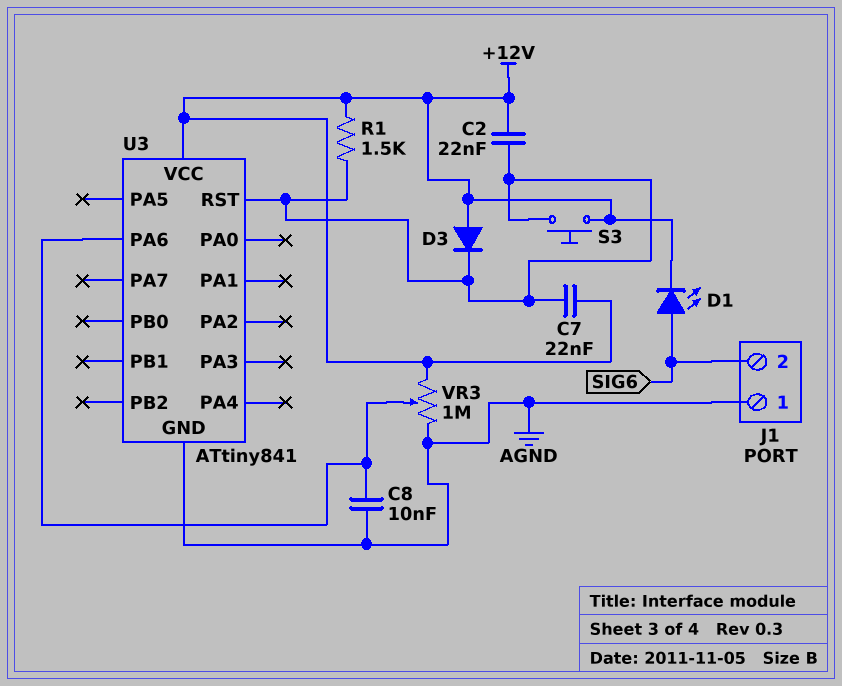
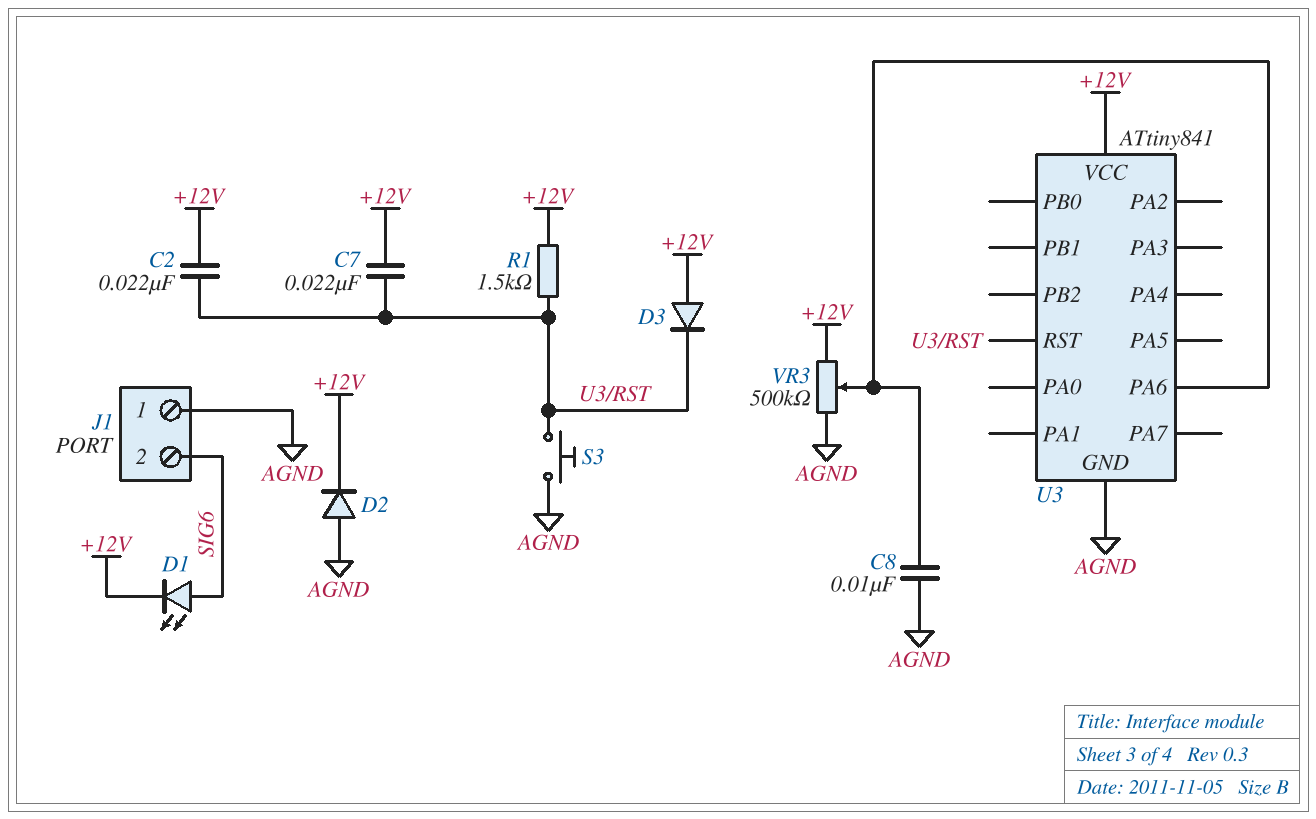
D2: none -> diode (A AGND, K +12V)
S3: button (+12V, U3/RST) -> button (AGND, U3/RST)
VR3: 1M (+12V, AGND, wiper U3/PA6) -> 500k (+12V, AGND, wiper U3/PA6)

